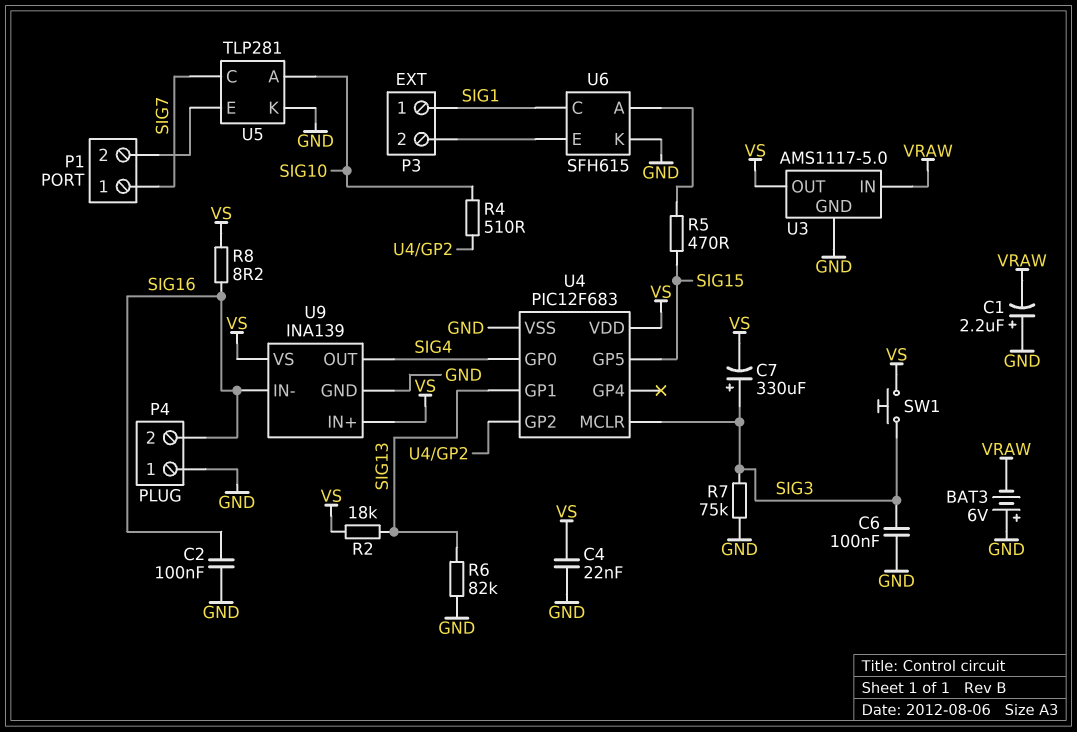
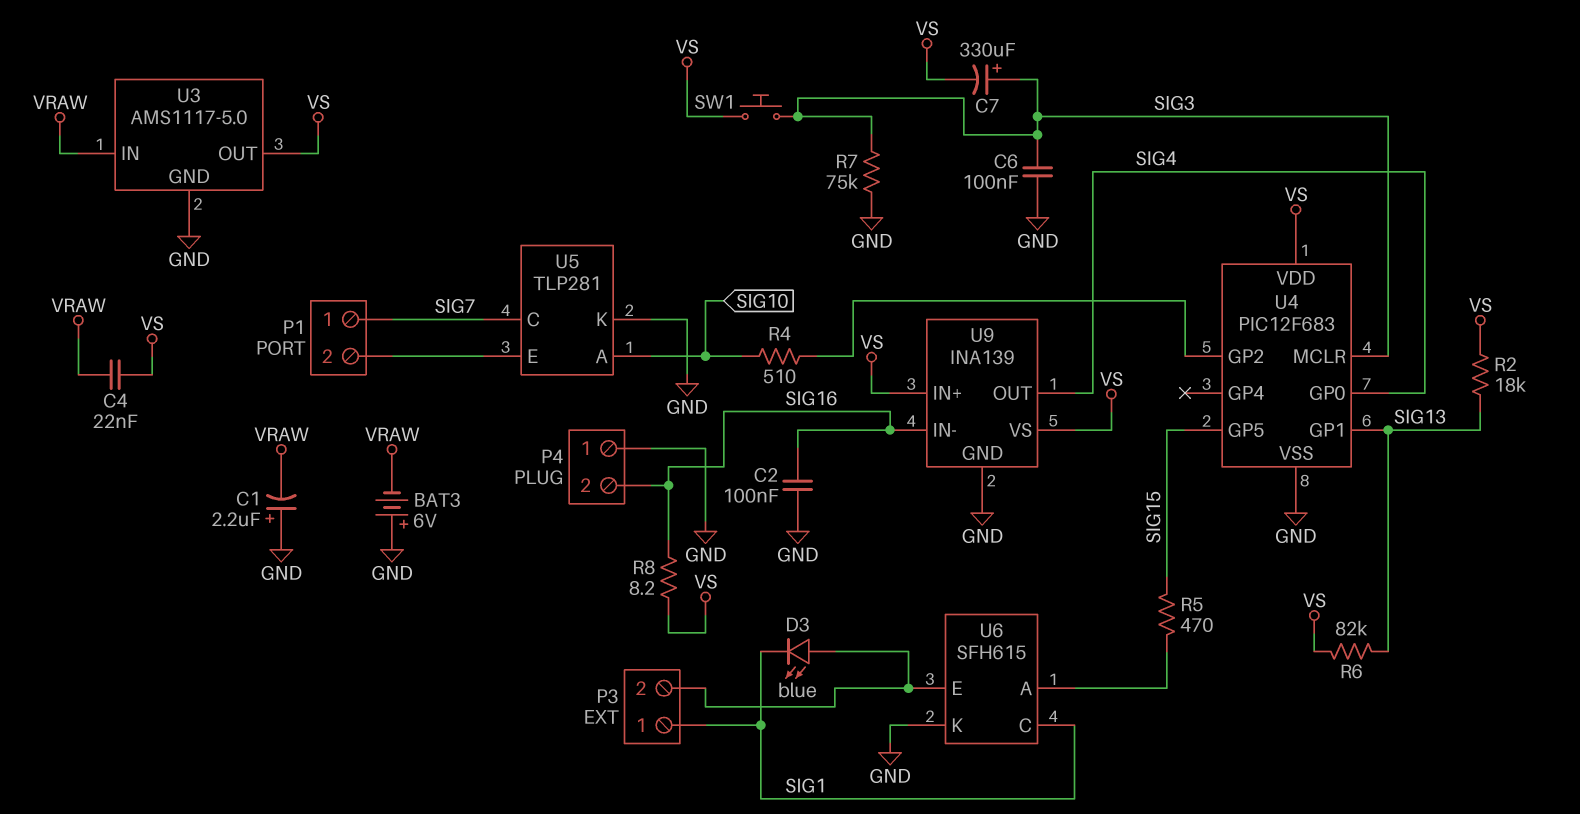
C4: 22nF (GND, VS) -> 22nF (VRAW, VS)
D3: none -> LED blue (A P3/2, K SIG1)
R6: 82k (GND, SIG13) -> 82k (SIG13, VS)

